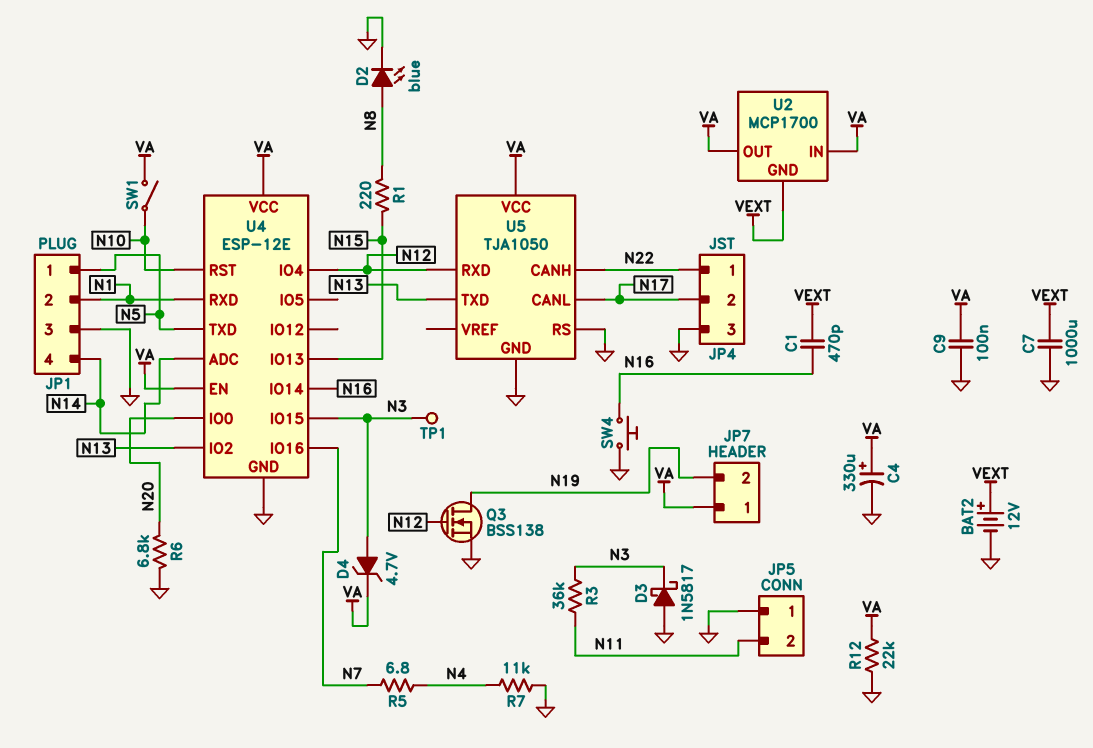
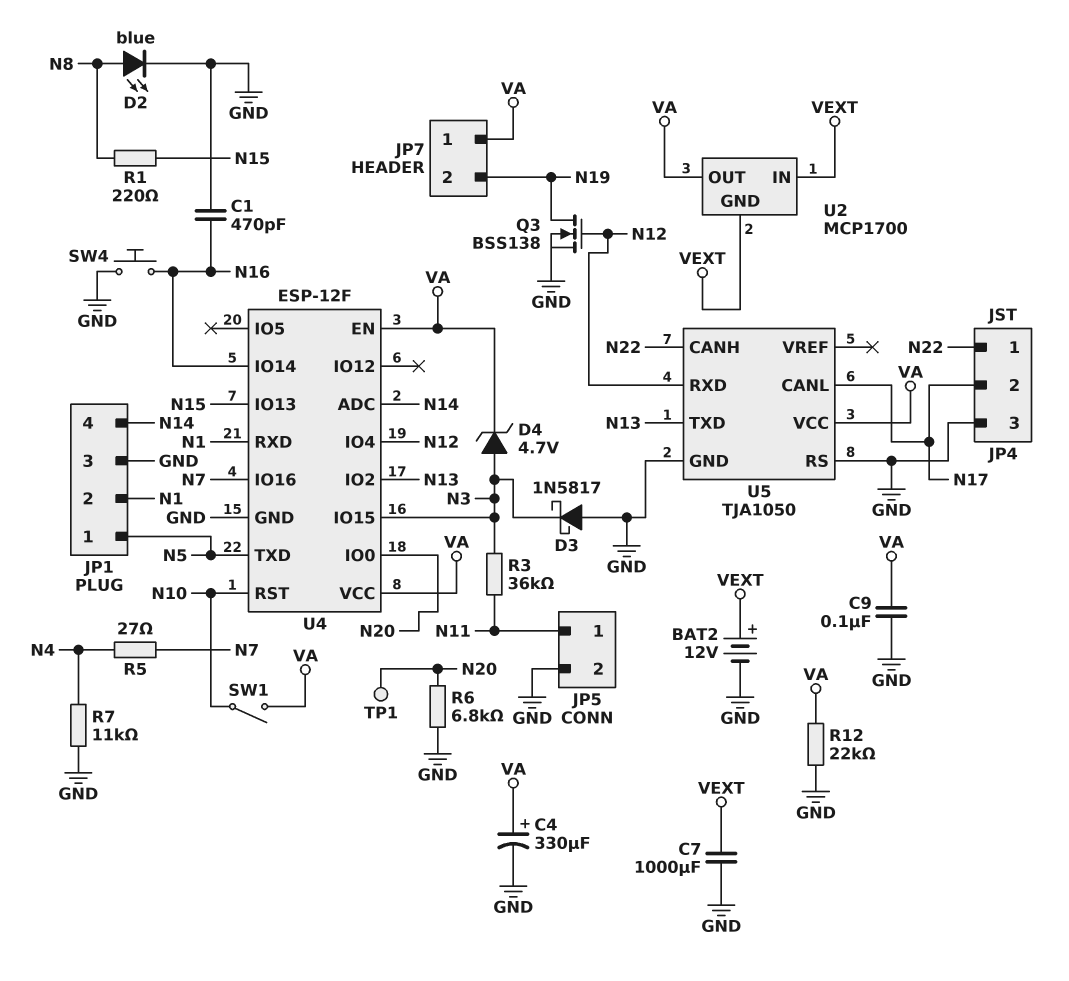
C1: 470pF (N16, VEXT) -> 470pF (GND, N16)
JP5 pin 1: GND -> N11
JP5 pin 2: N11 -> GND
R5: 6.8 (N4, N7) -> 27 (N4, N7)
TP1: test point (N3) -> test point (N20)
U2 pin IN: VA -> VEXT
U4: ESP-12E -> ESP-12F

